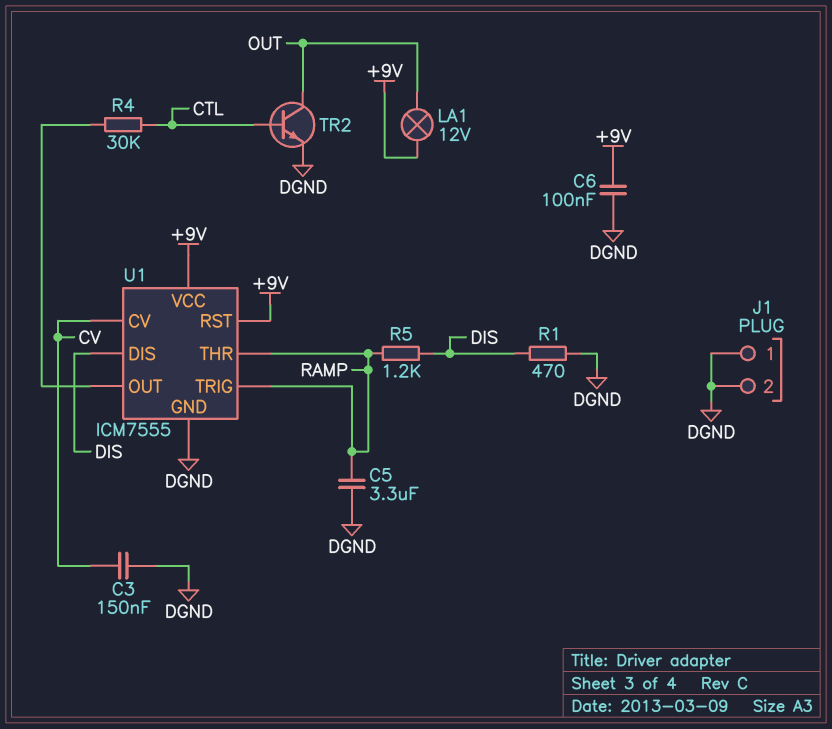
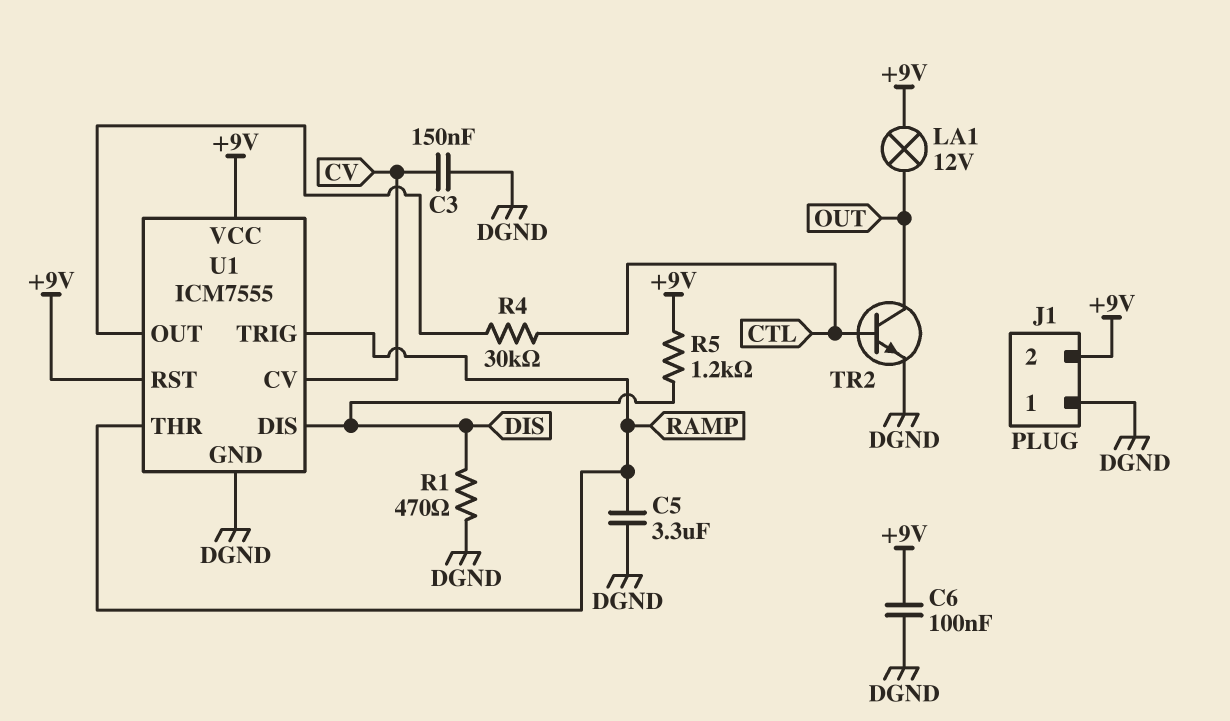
J1 pin 2: DGND -> +9V
R5: 1.2k (DIS, RAMP) -> 1.2k (+9V, DIS)

